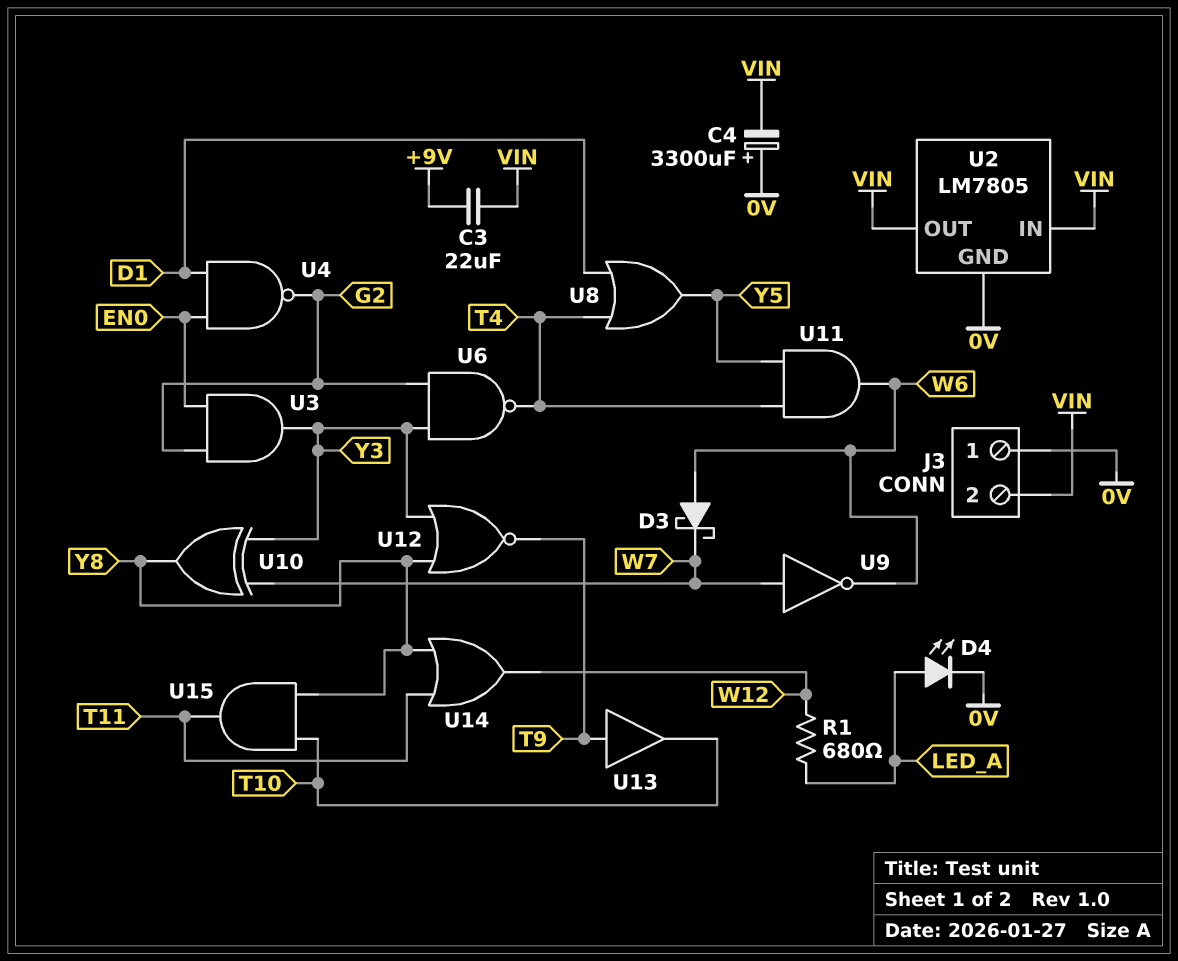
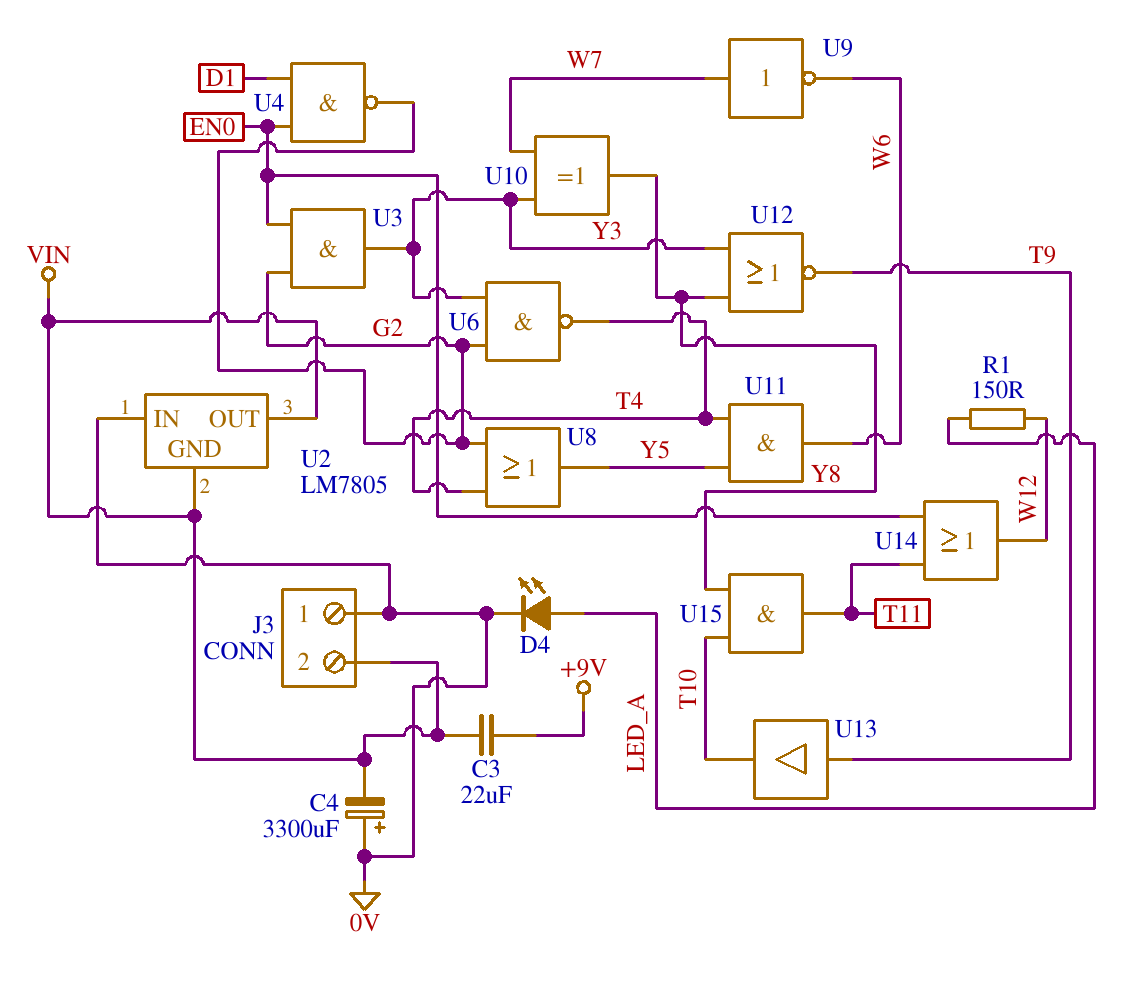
D3: schottky (A W6, K W7) -> none
R1: 680 (LED_A, W12) -> 150 (LED_A, W12)
U2 pin GND: 0V -> VIN
U2 pin IN: VIN -> 0V
U8: OR (in D1, in T4, out Y5) -> OR (in G2, in T4, out Y5)
U14: OR (in T11, in Y8, out W12) -> OR (in EN0, in T11, out W12)

